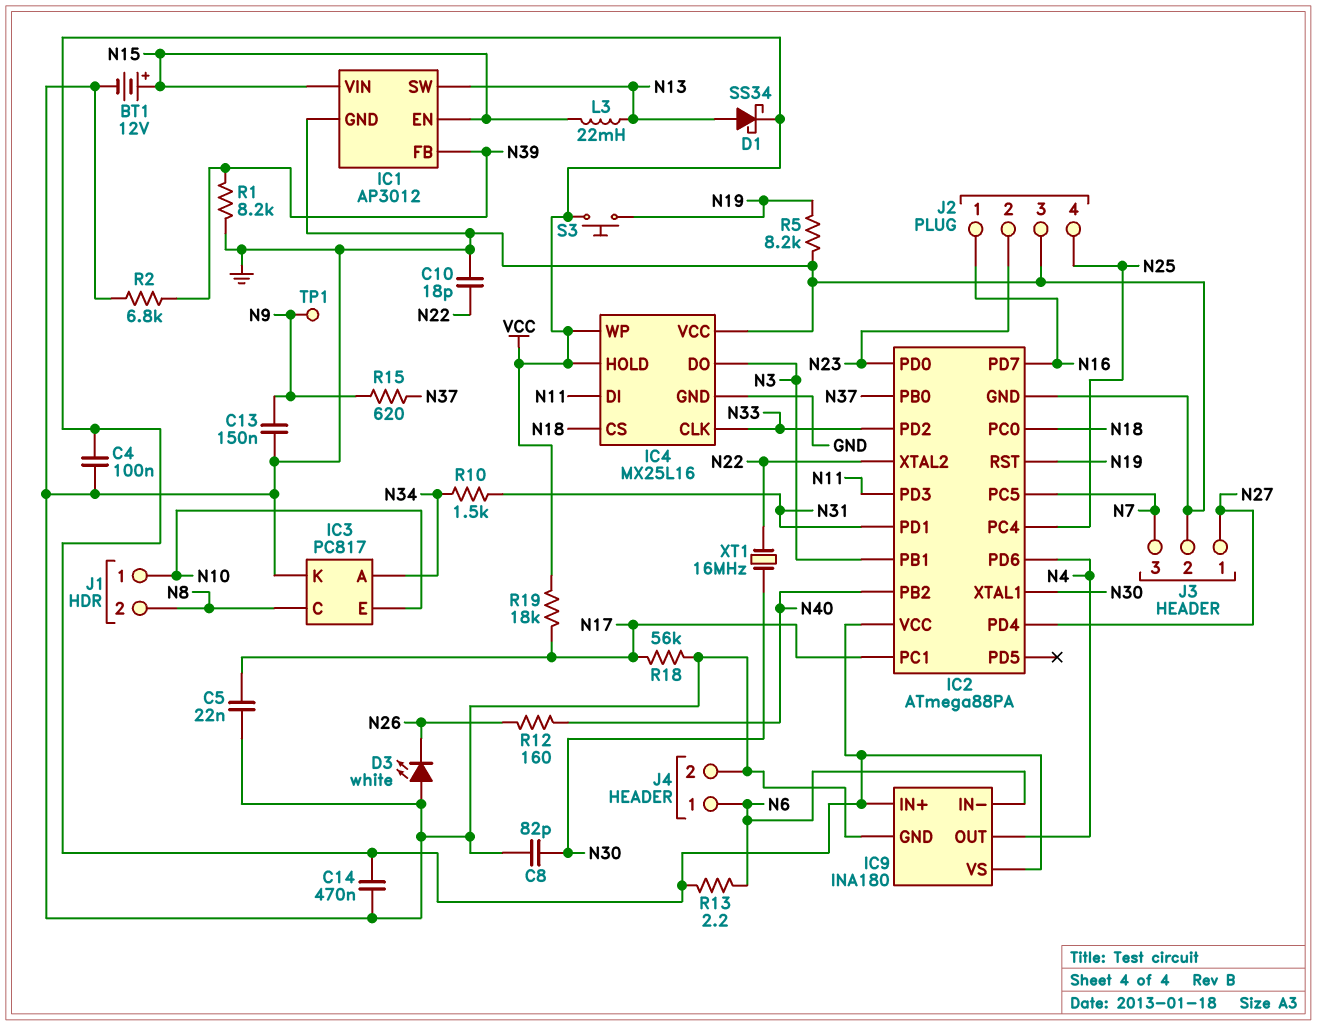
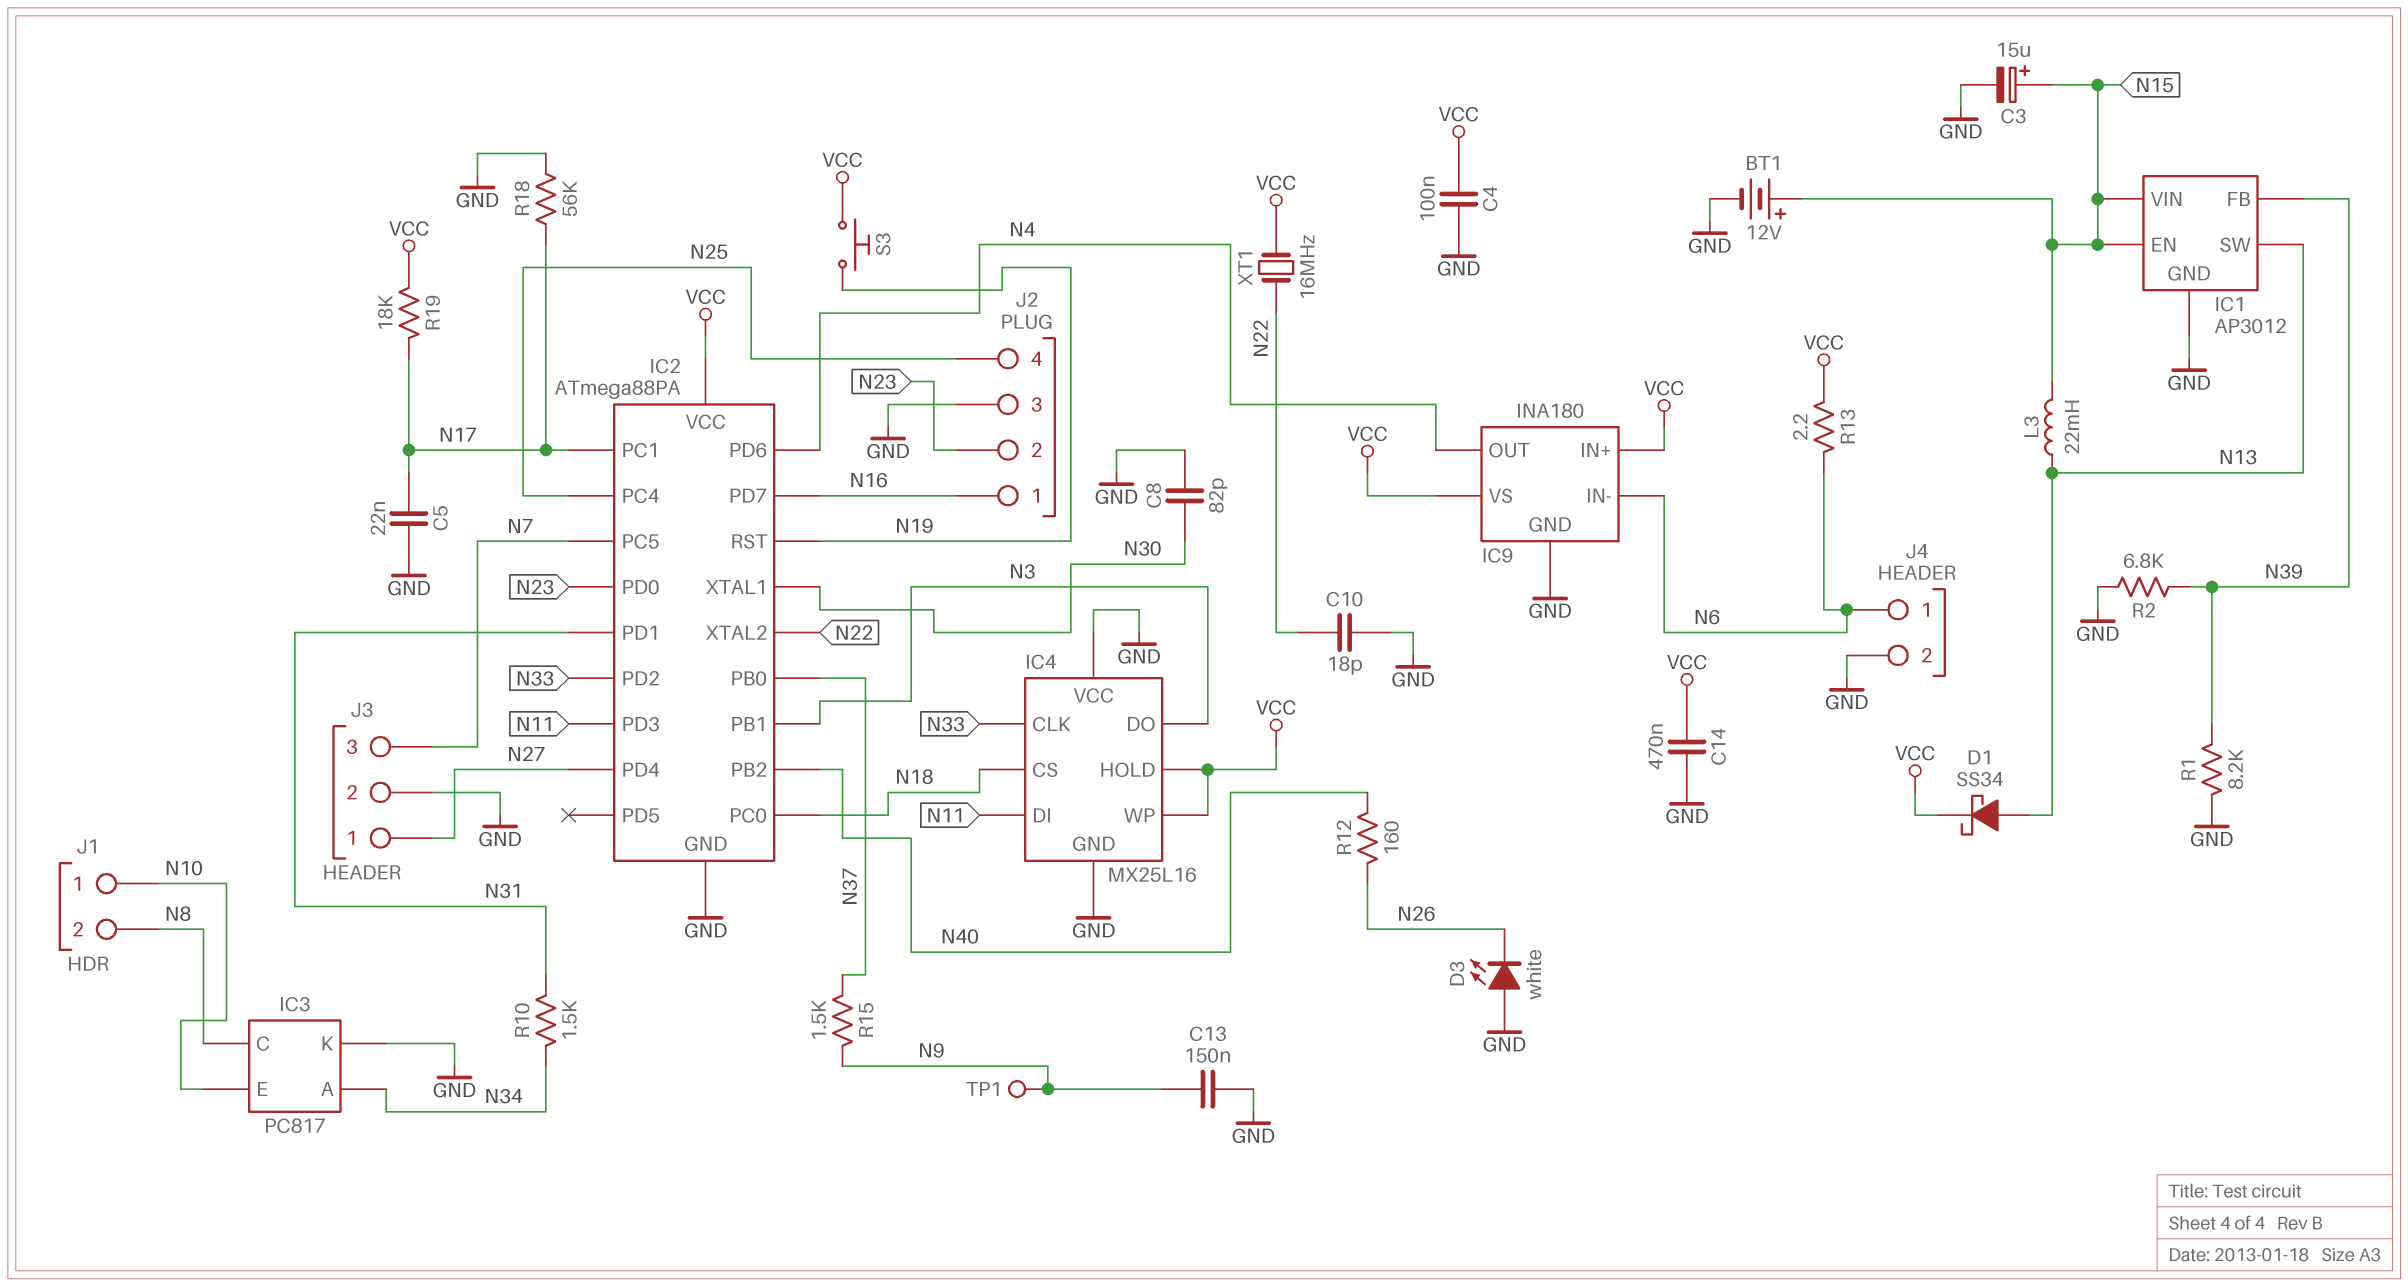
C3: none -> 15uF (plus N15, minus GND)
R5: 8.2k (GND, N19) -> none
R15: 620 (N9, N37) -> 1.5k (N9, N37)
XT1: 16MHz (N22, N30) -> 16MHz (N22, VCC)

